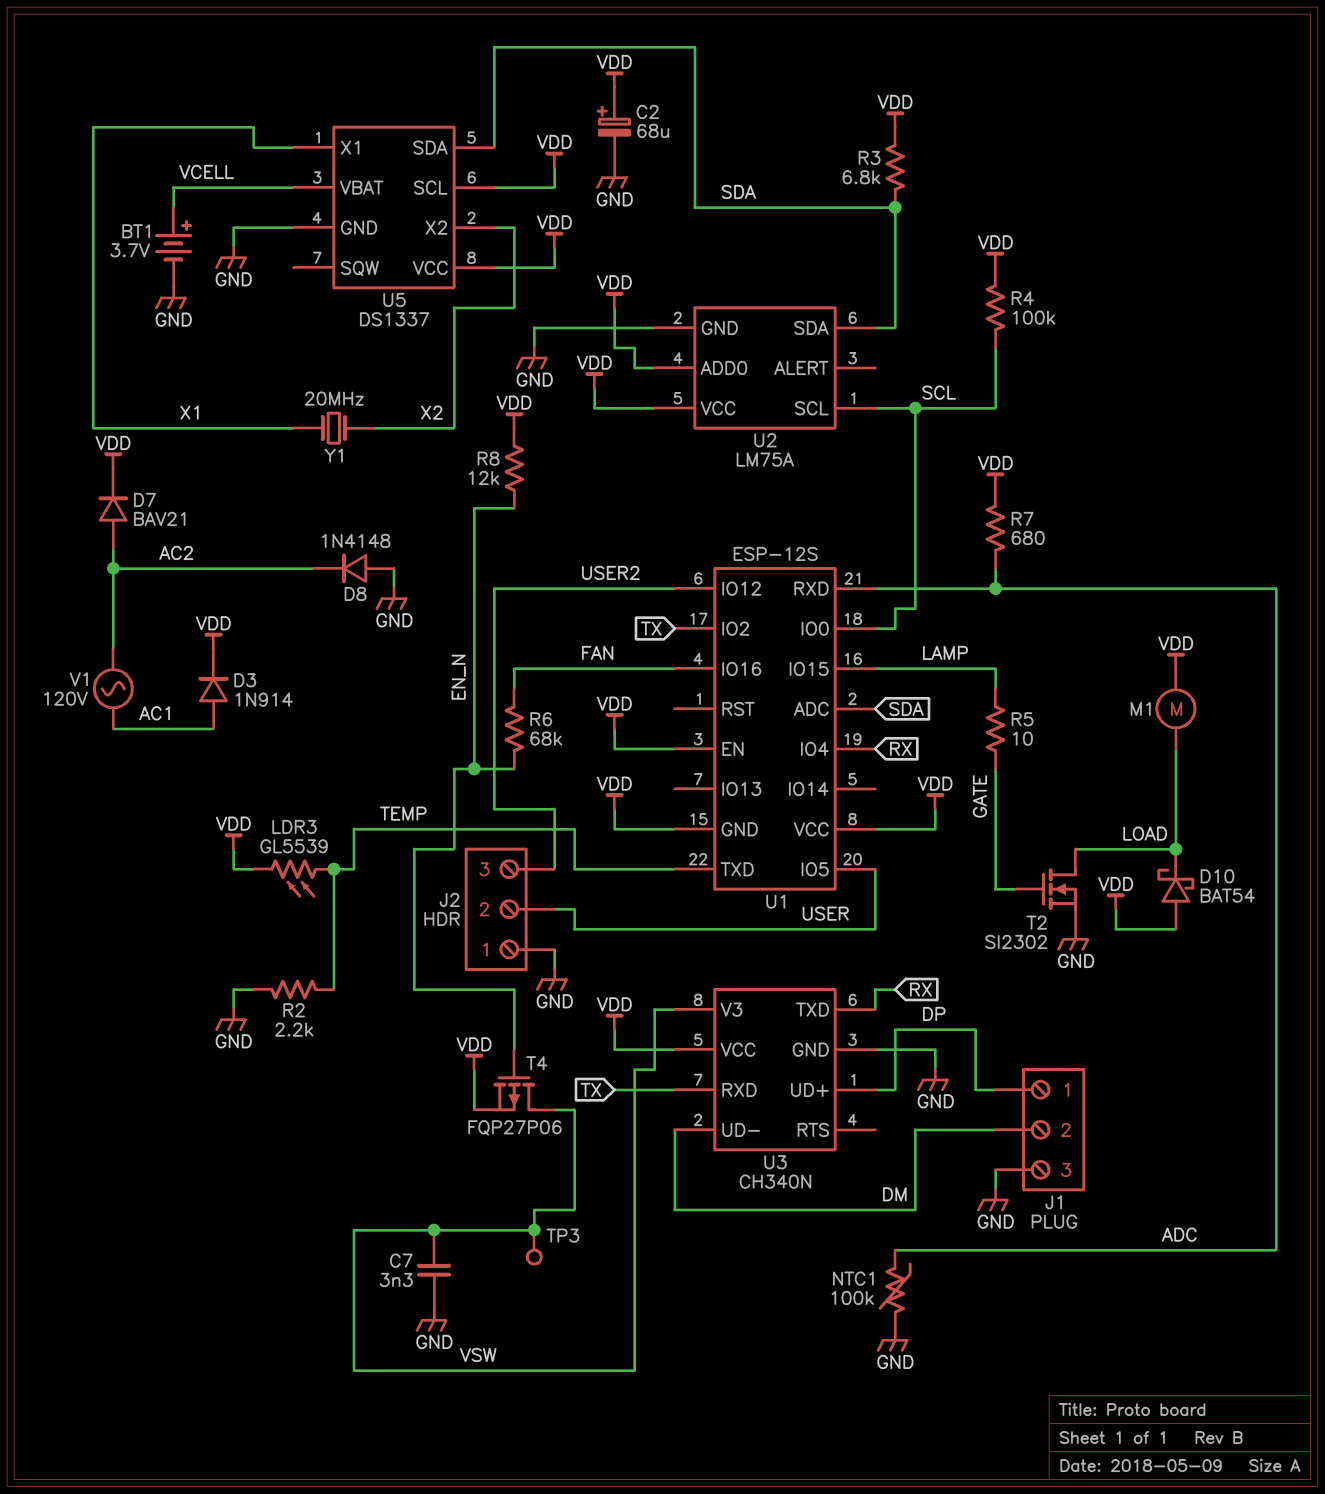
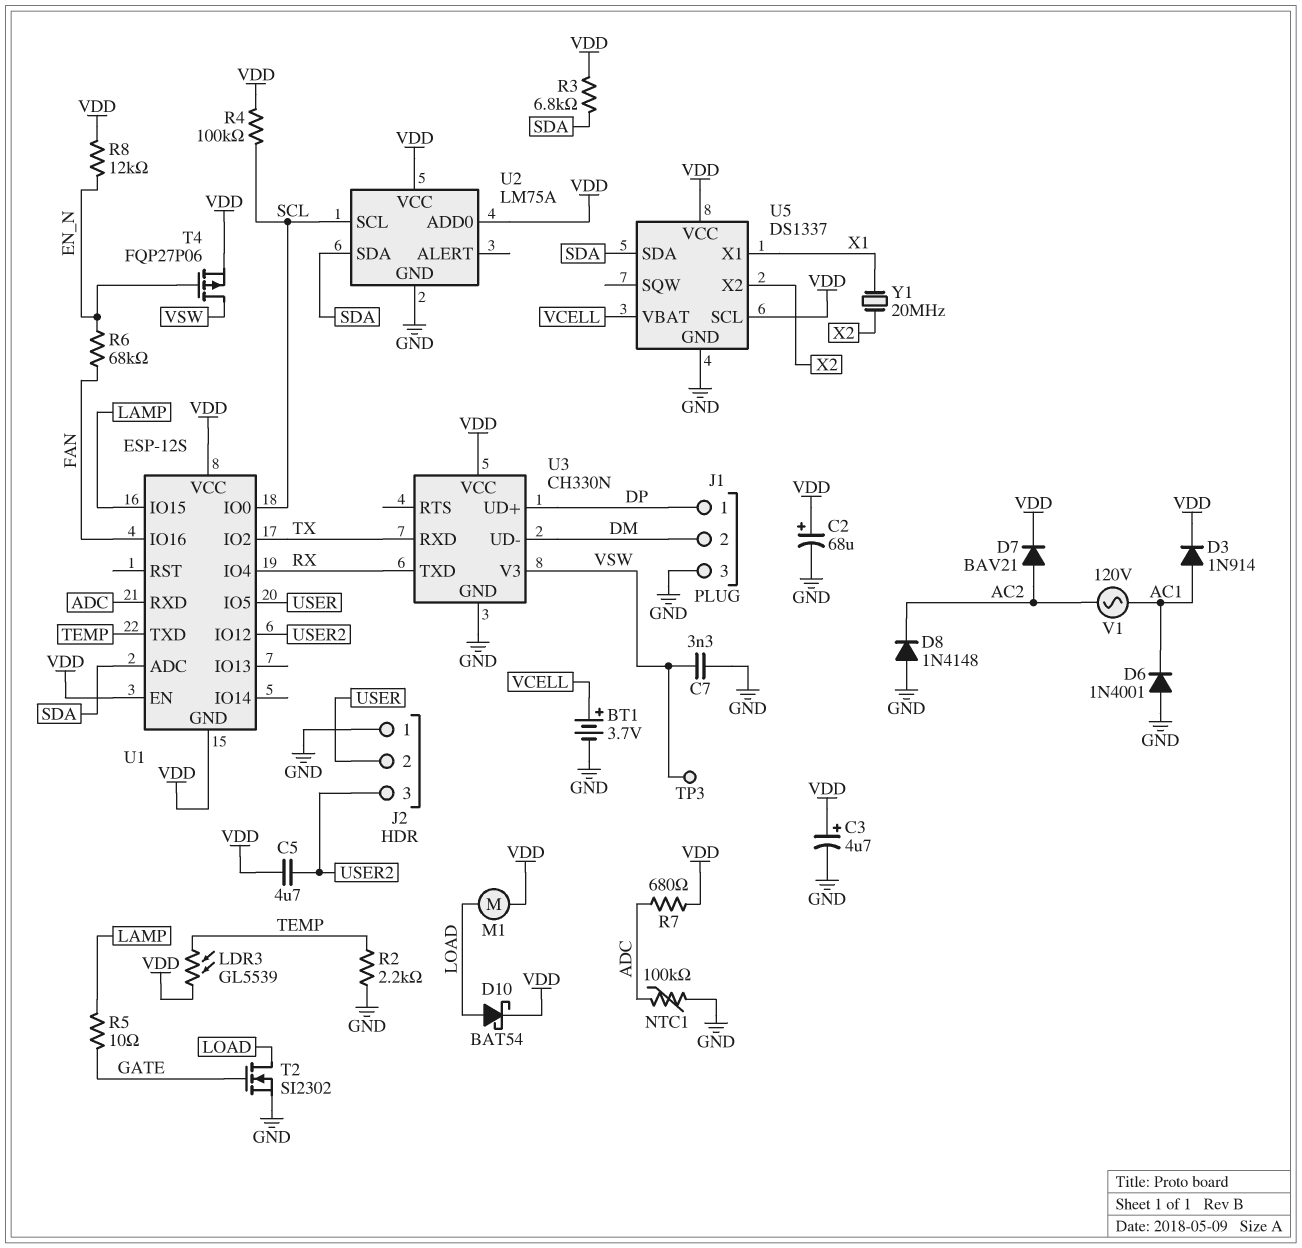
C3: none -> 4.7uF (plus VDD, minus GND)
C5: none -> 4.7uF (USER2, VDD)
D6: none -> diode 1N4001 (A GND, K AC1)
D10: schottky BAT54 (A VDD, K LOAD) -> schottky BAT54 (A LOAD, K VDD)
U3: CH340N -> CH330N

